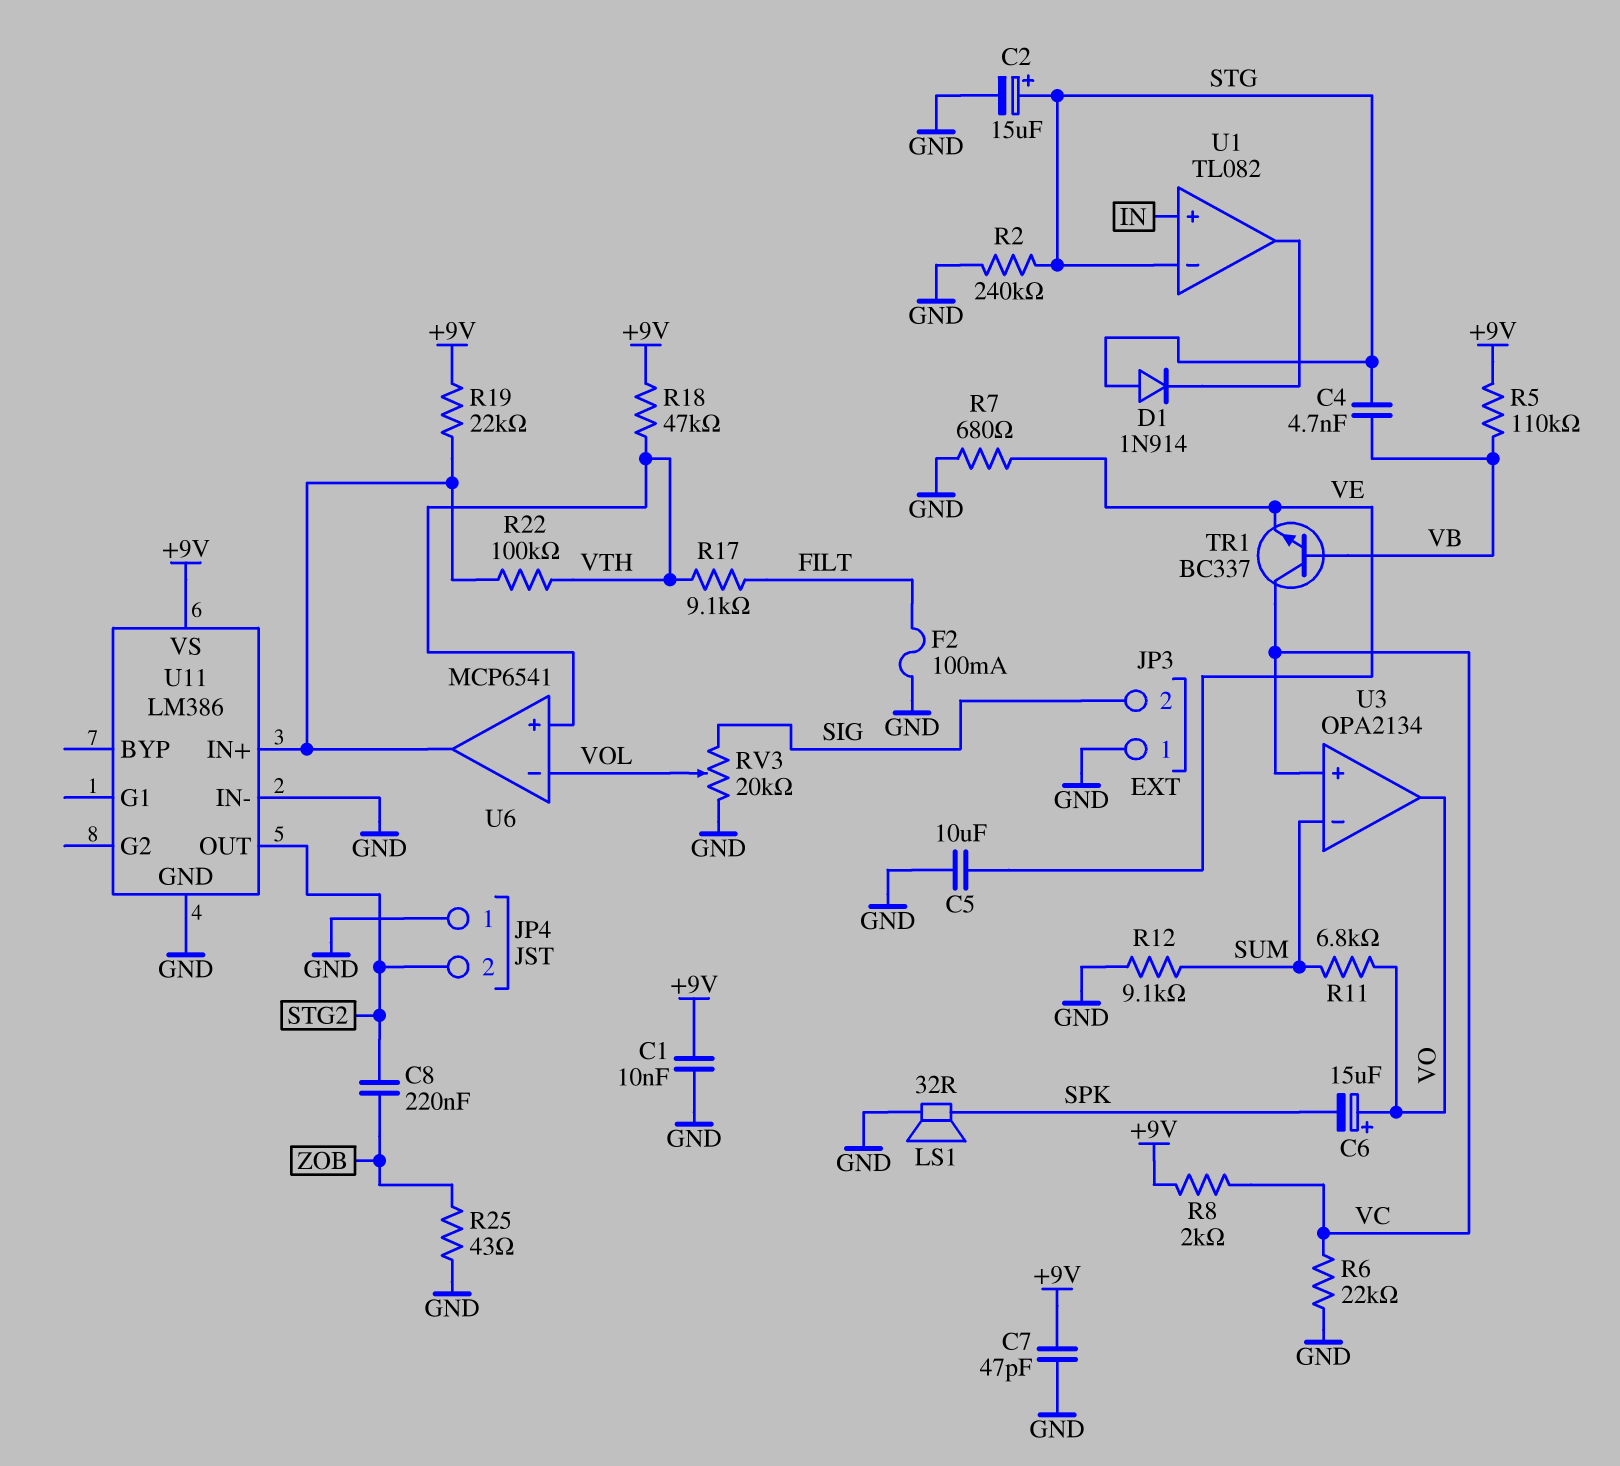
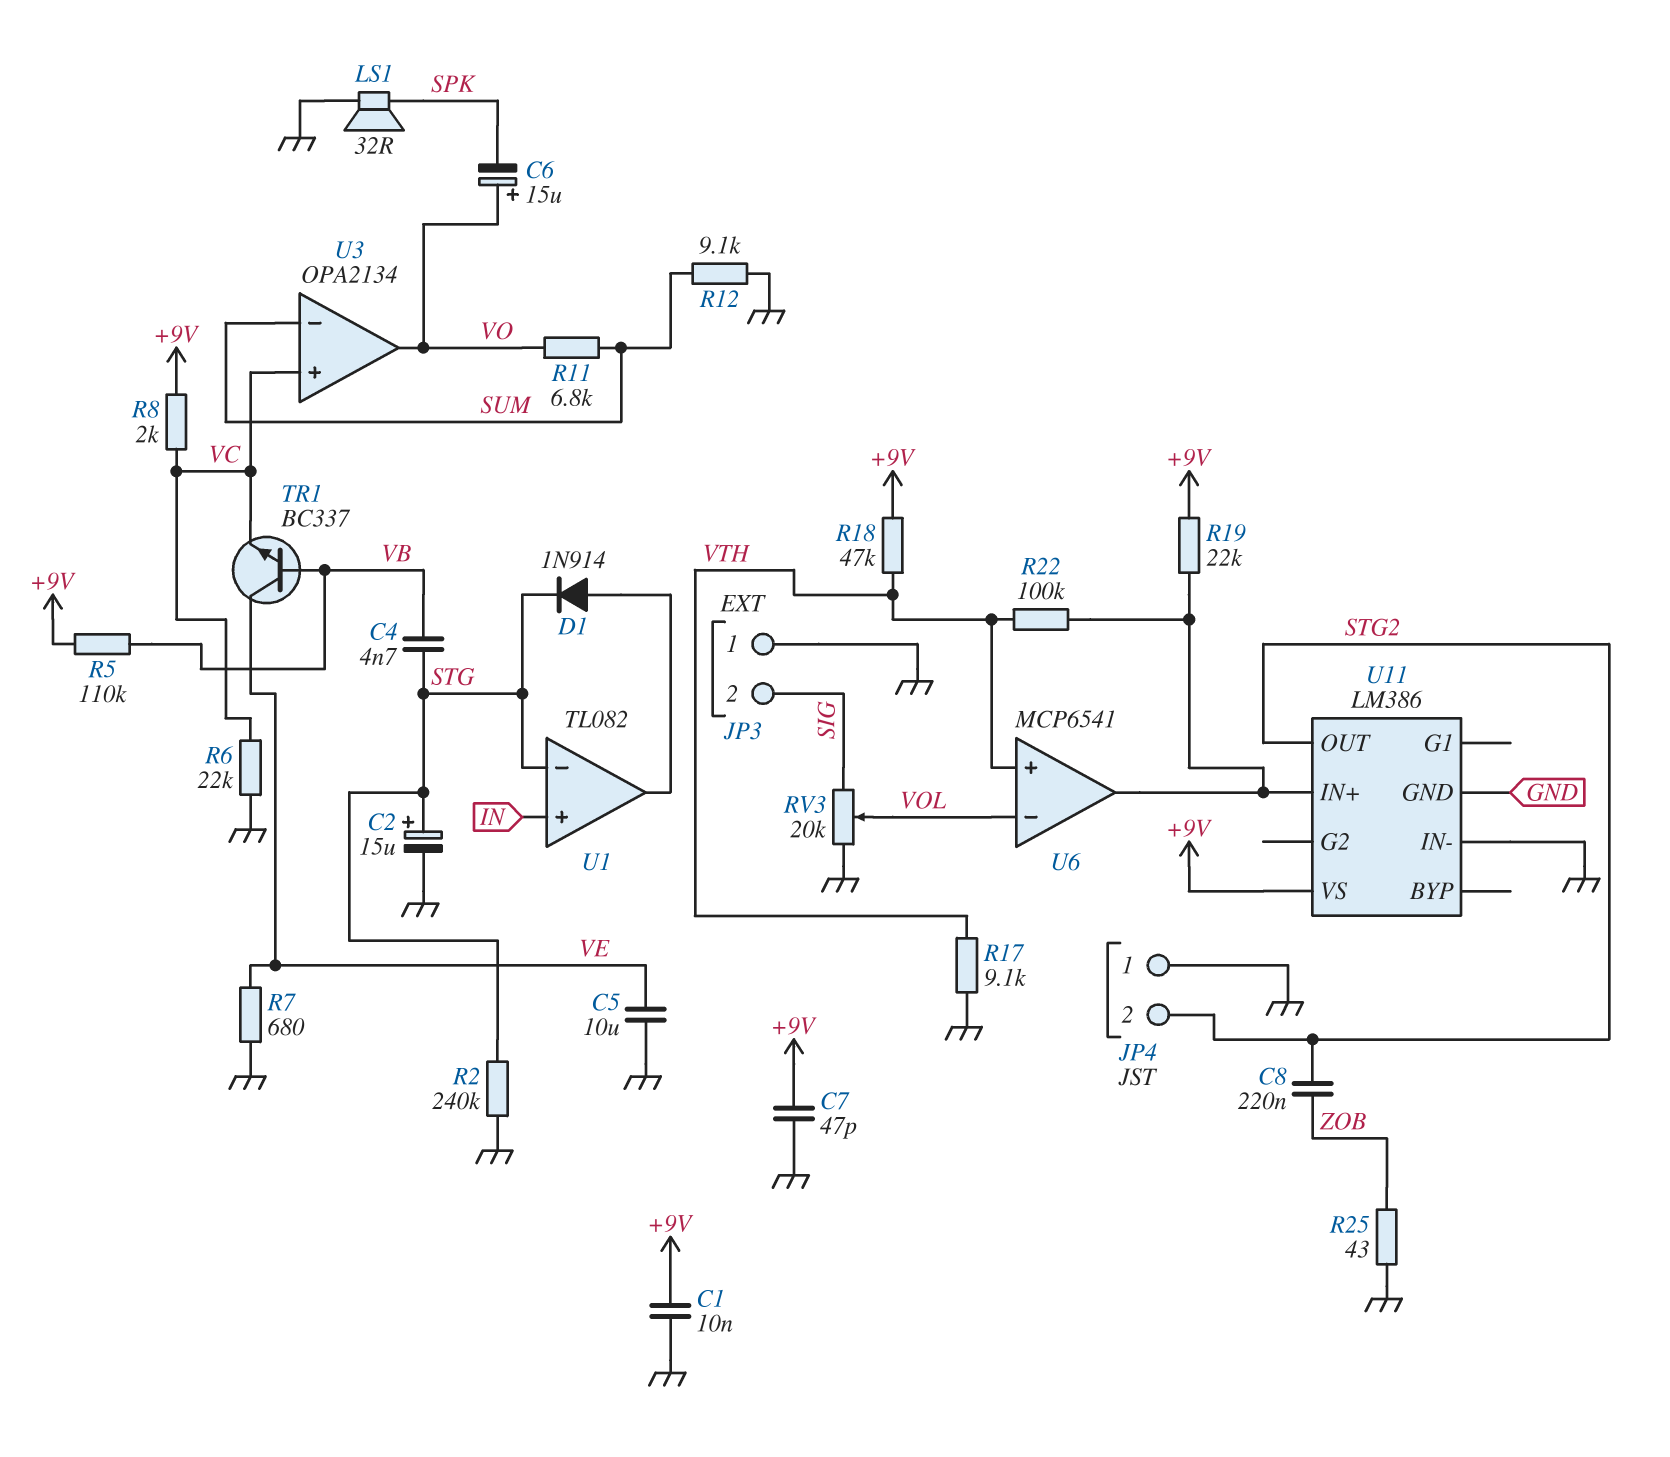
D1: diode 1N914 (A STG, K U1/out) -> diode 1N914 (A U1/out, K STG)
F2: 100mA (FILT, GND) -> none
R17: 9.1k (FILT, VTH) -> 9.1k (GND, VTH)
TR1: NPN BC337 (B VB, C VC, E VE) -> NPN BC337 (B VB, C VE, E VC)

